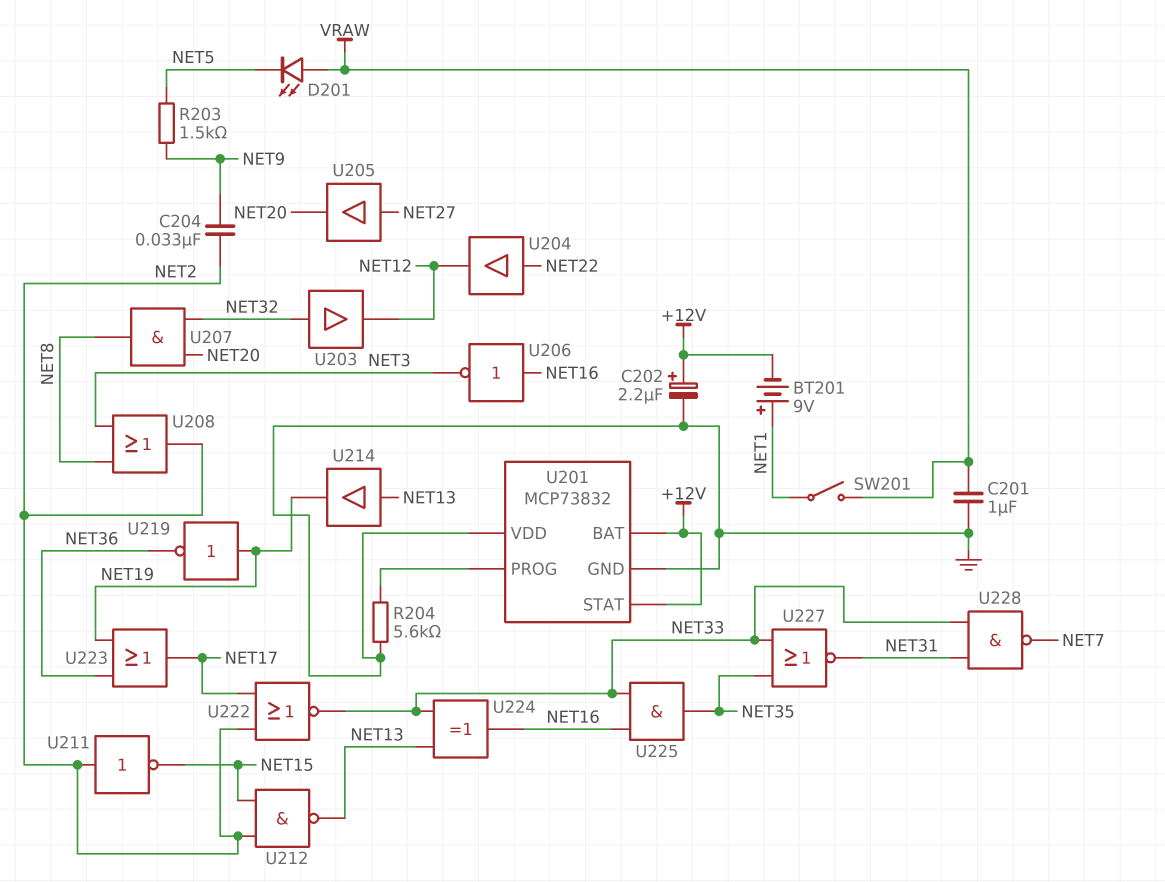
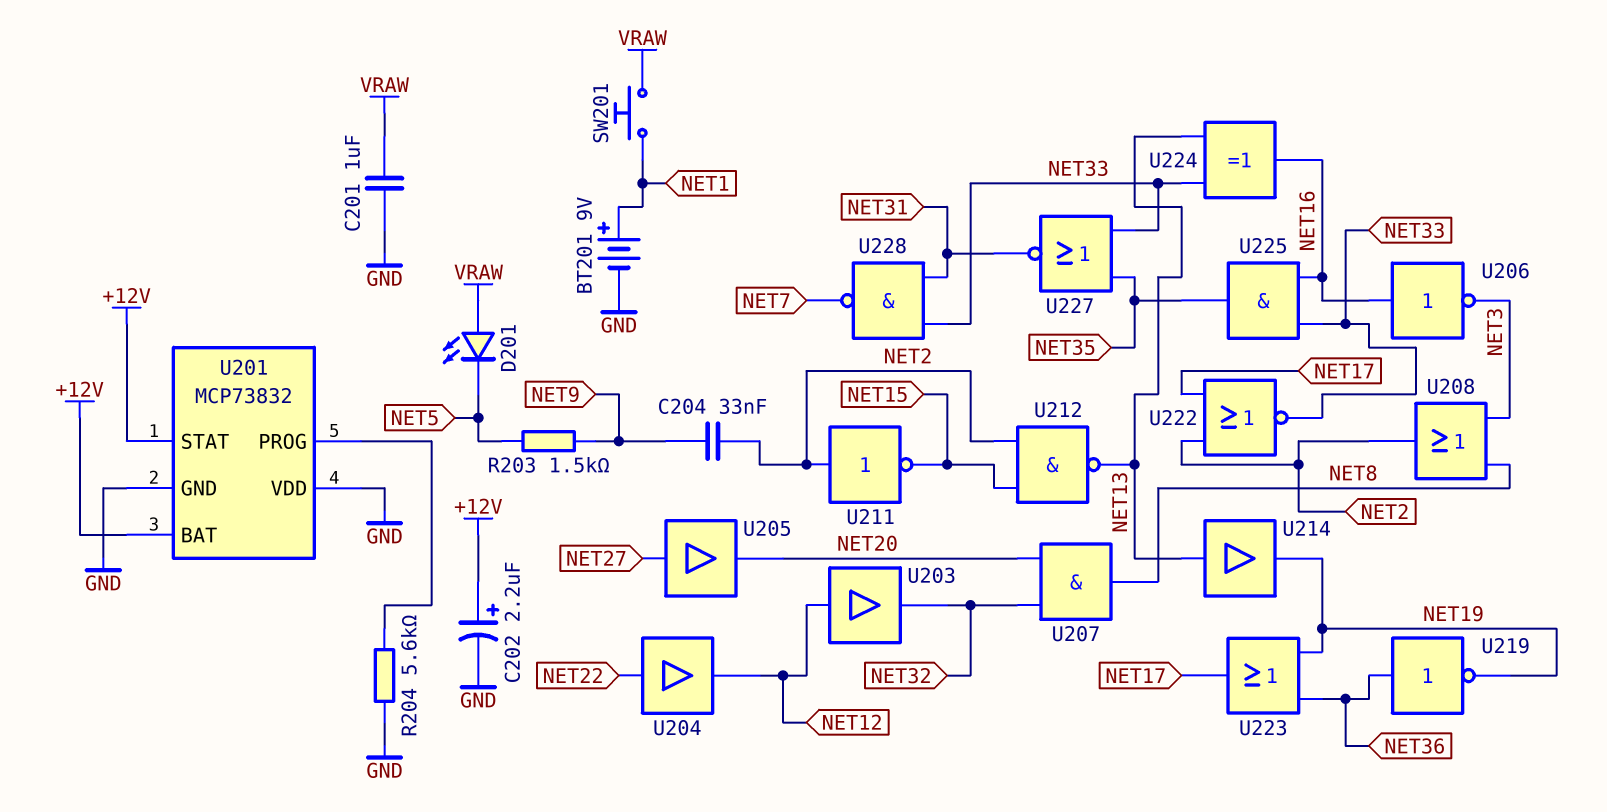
BT201: 9V (plus NET1, minus +12V) -> 9V (plus NET1, minus GND)
SW201: switch (NET1, VRAW) -> button (NET1, VRAW)
U203: buffer (in NET32, out NET12) -> buffer (in NET12, out NET32)
U219: NOT (in NET19, out NET36) -> NOT (in NET36, out NET19)

